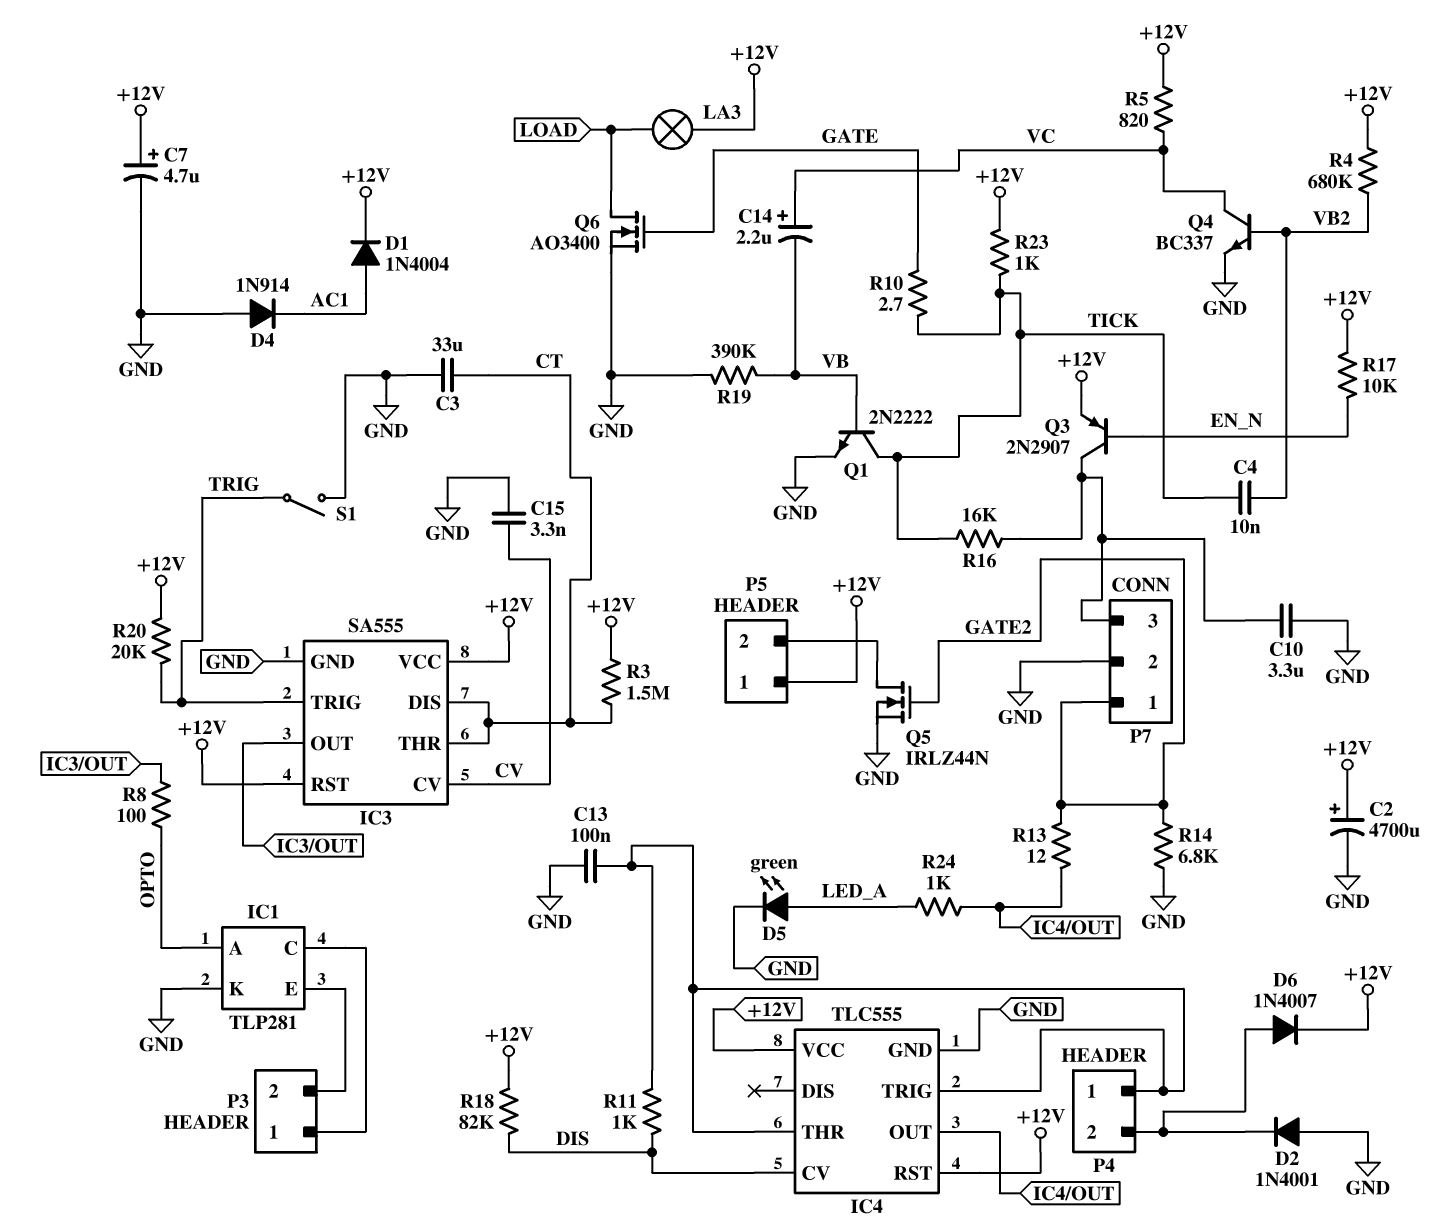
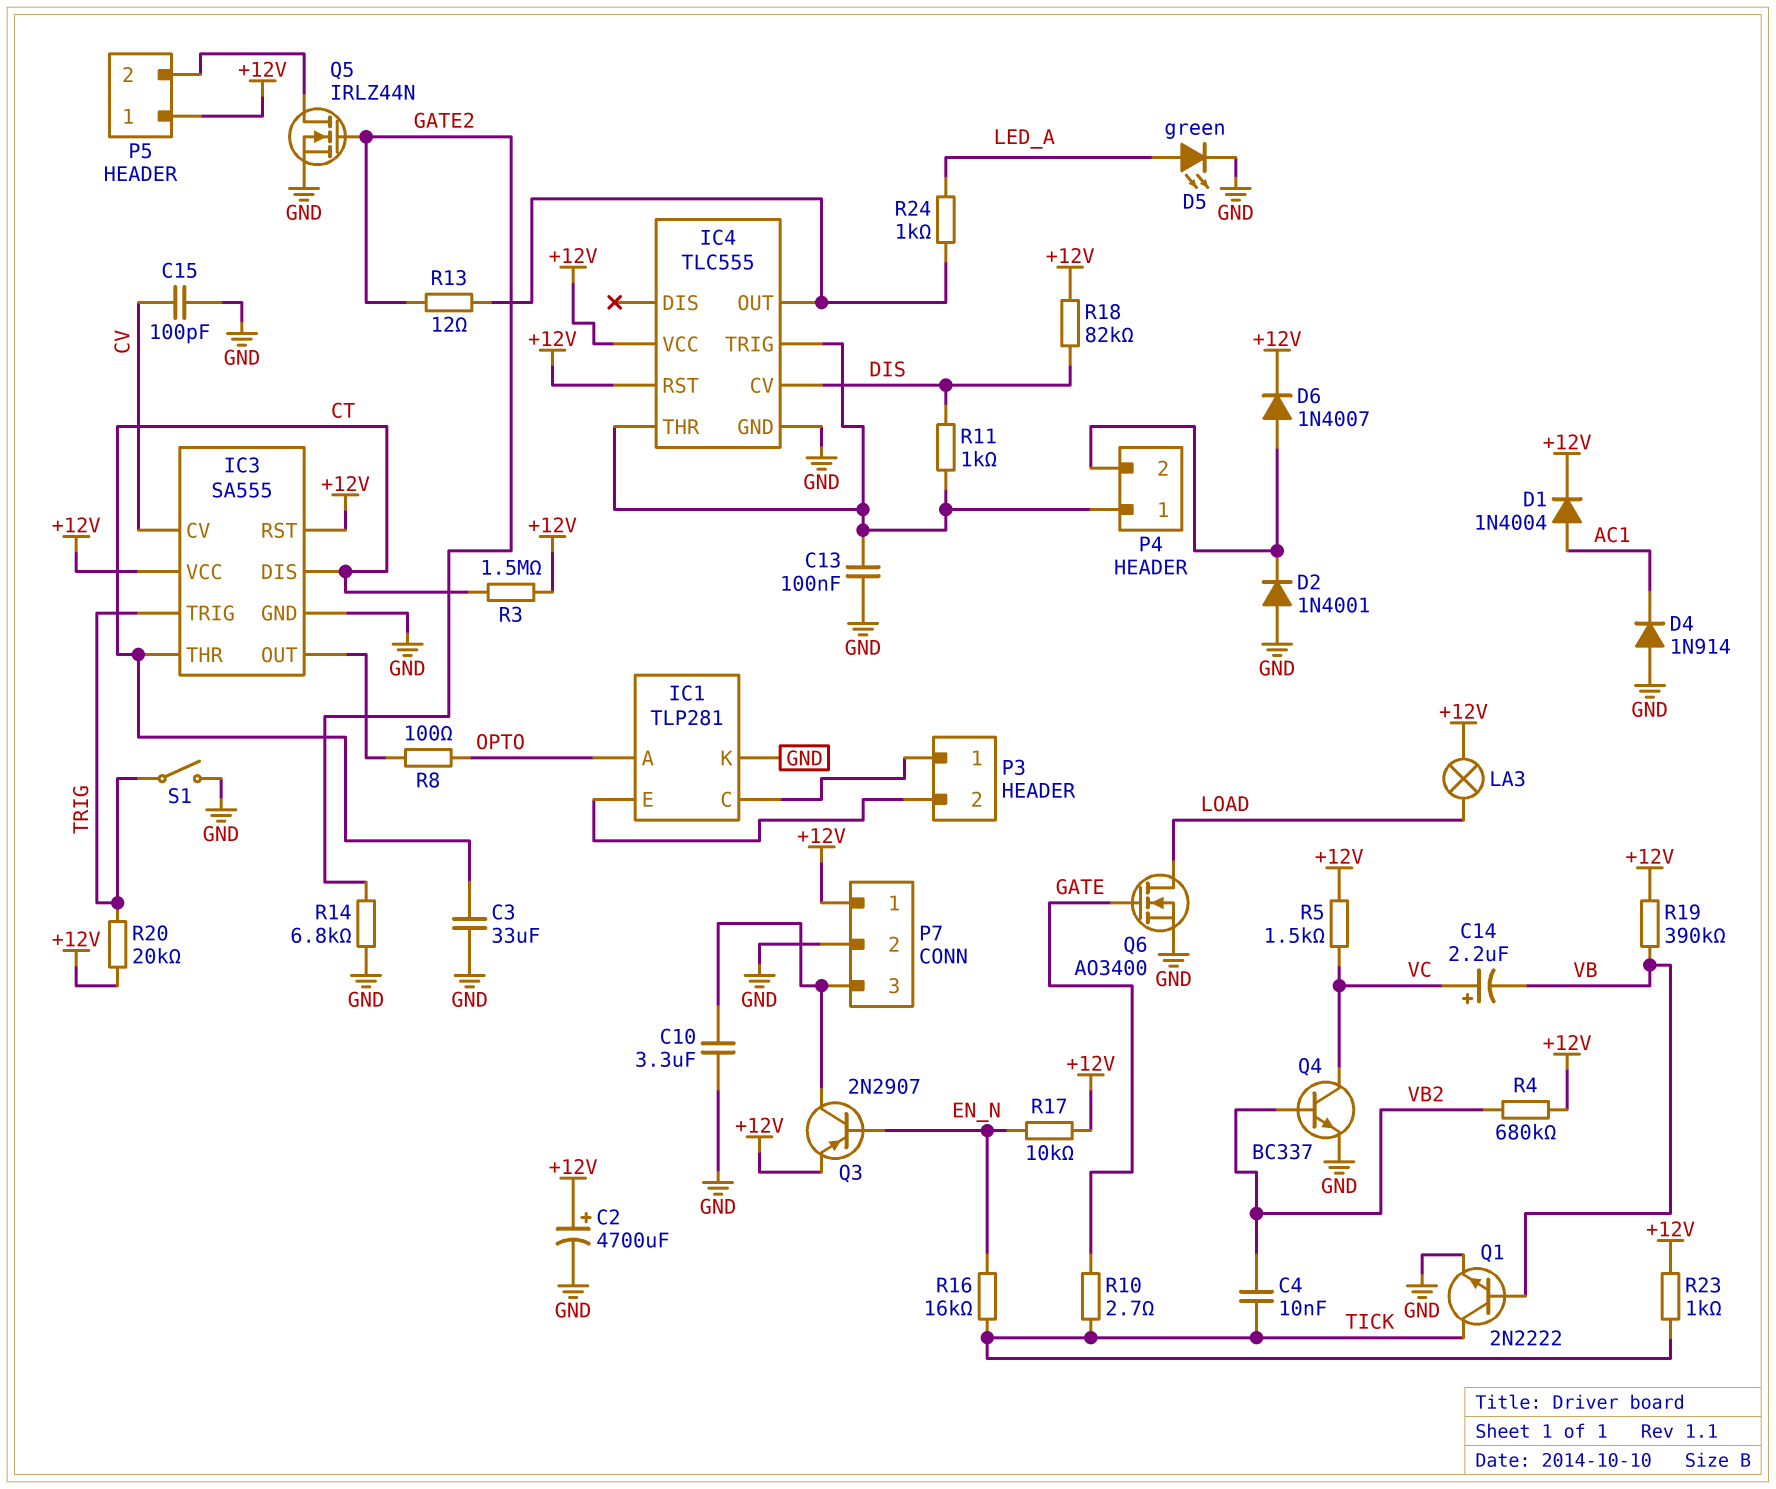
C7: 4.7uF (plus +12V, minus GND) -> none
C15: 3.3nF (CV, GND) -> 100pF (CV, GND)
P7 pin 1: GATE2 -> +12V
R5: 820 (+12V, VC) -> 1.5k (+12V, VC)
R16: 16k (P7/3, TICK) -> 16k (EN_N, TICK)
R19: 390k (GND, VB) -> 390k (+12V, VB)

